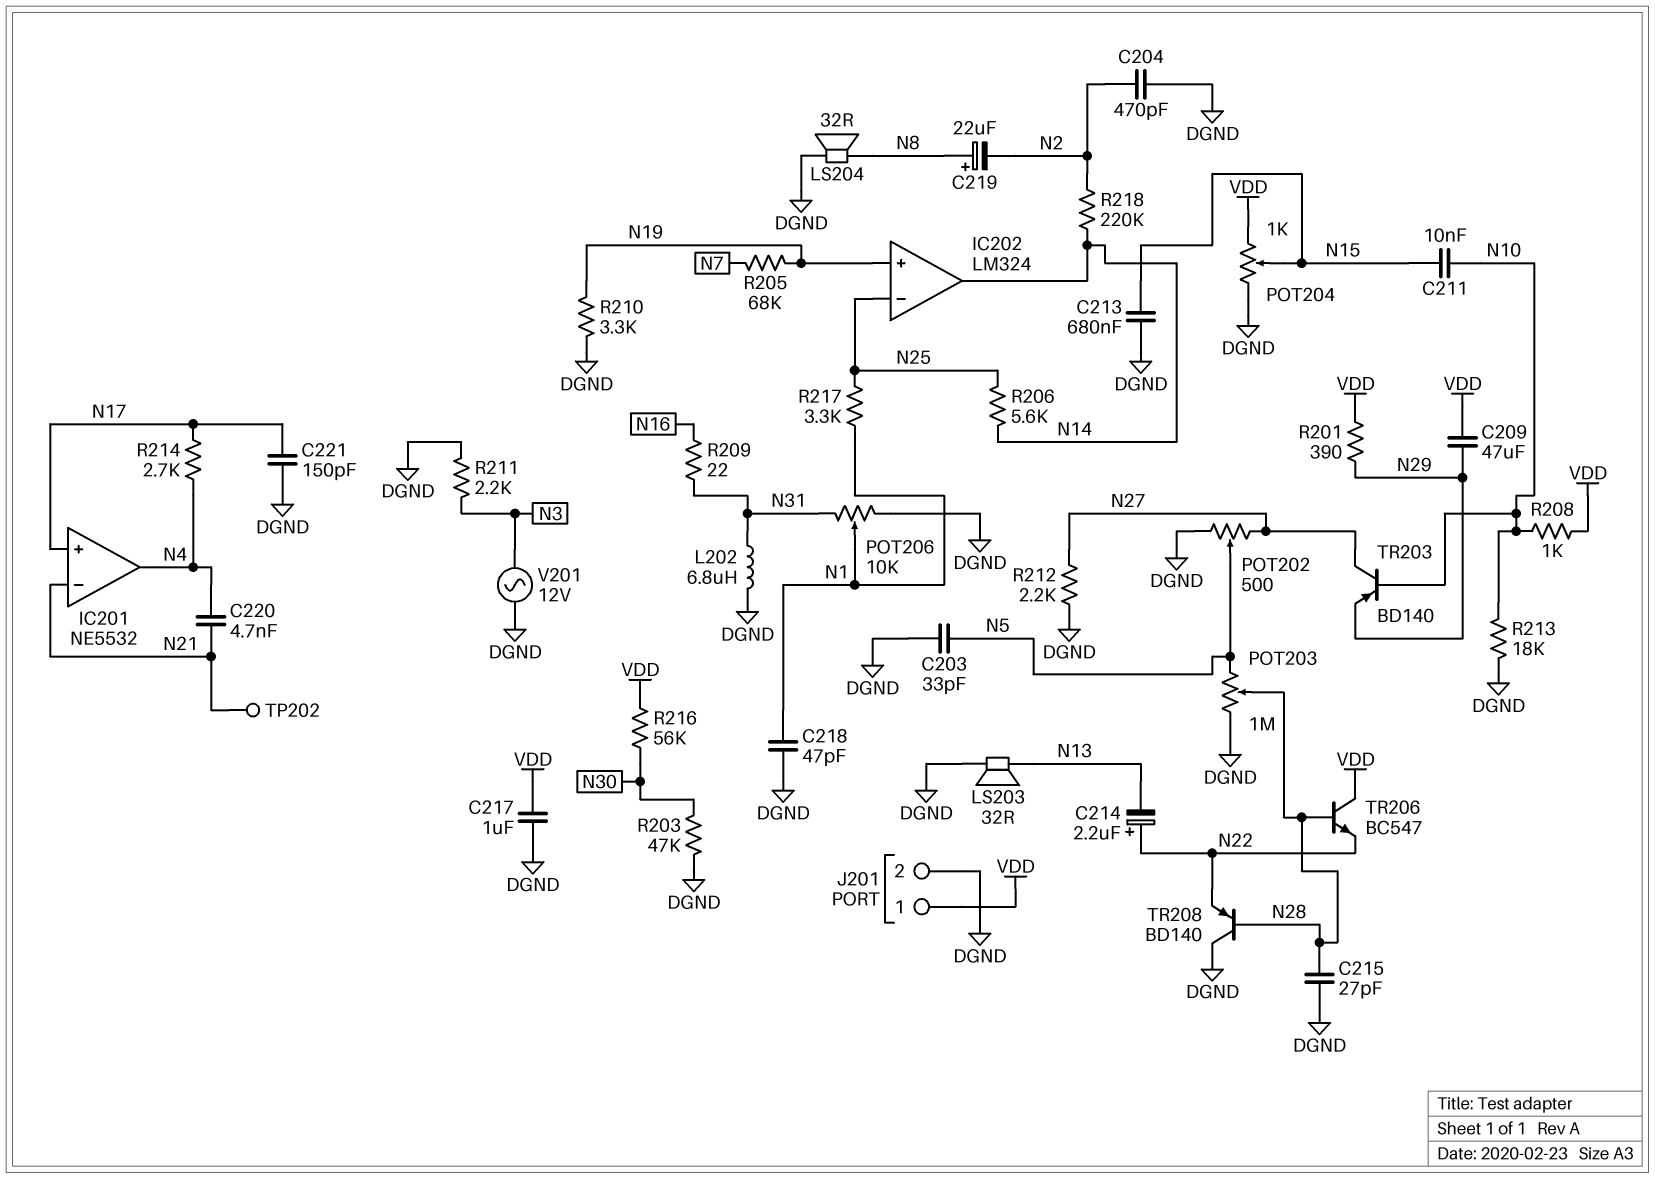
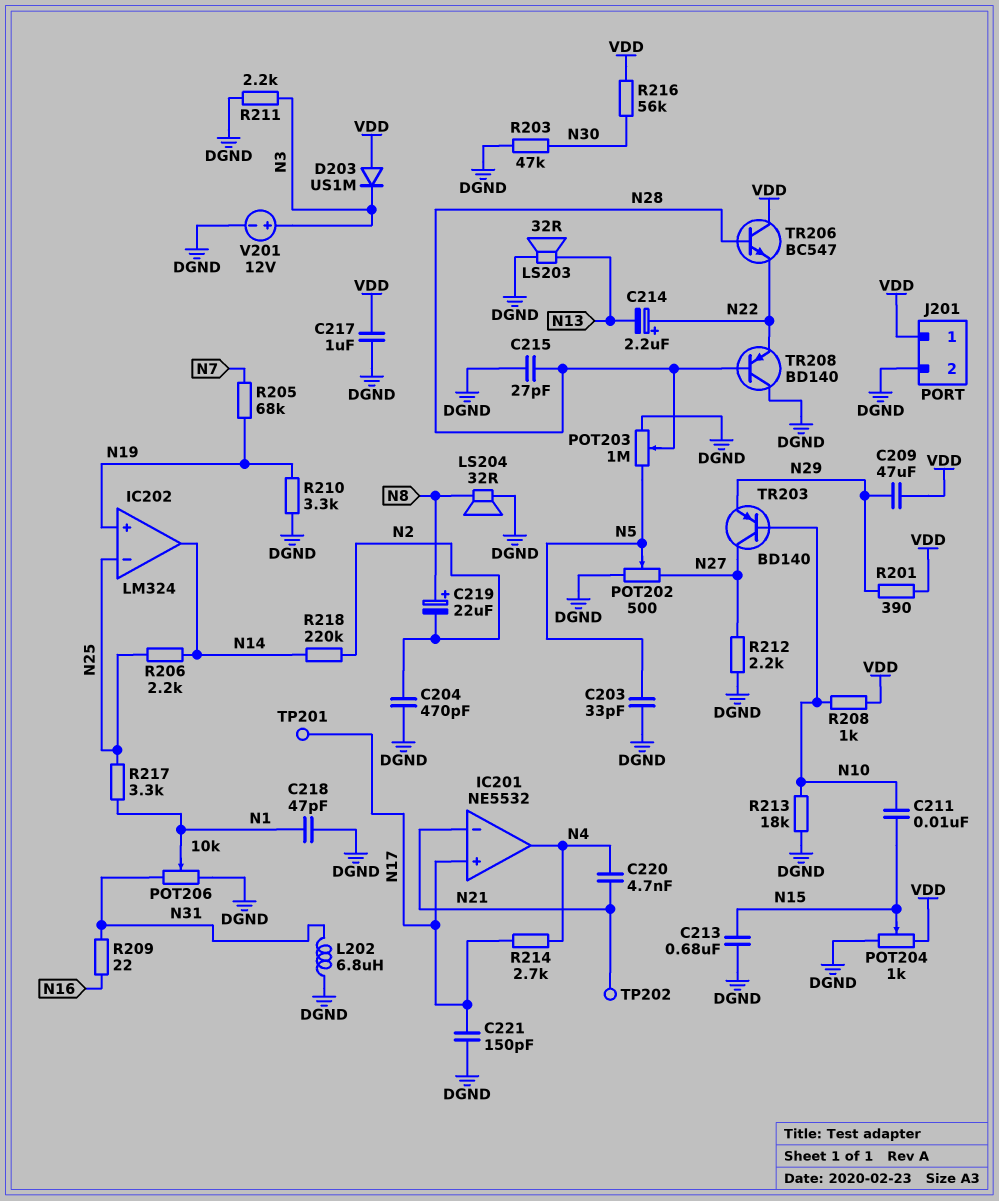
D203: none -> diode US1M (A VDD, K N3)
R206: 5.6k (N14, N25) -> 2.2k (N14, N25)
TP201: none -> test point (N17)
V201: AC 12V (DGND, N3) -> 12V (plus N3, minus DGND)

